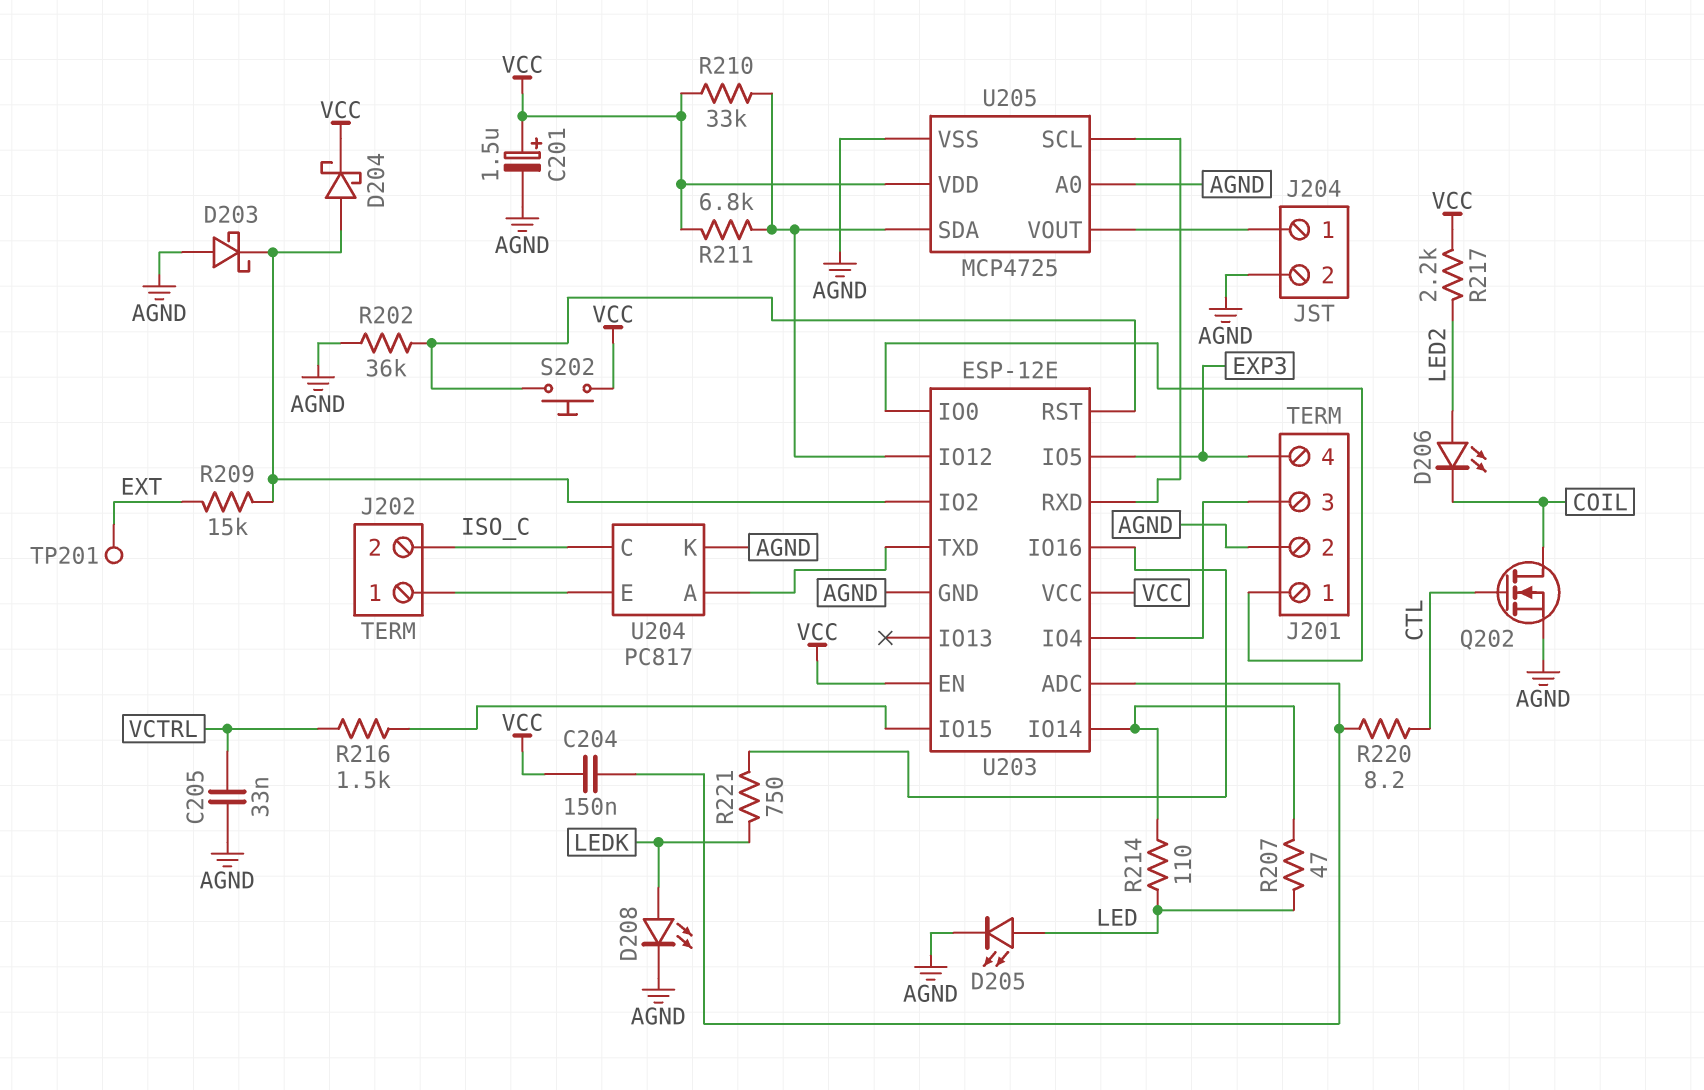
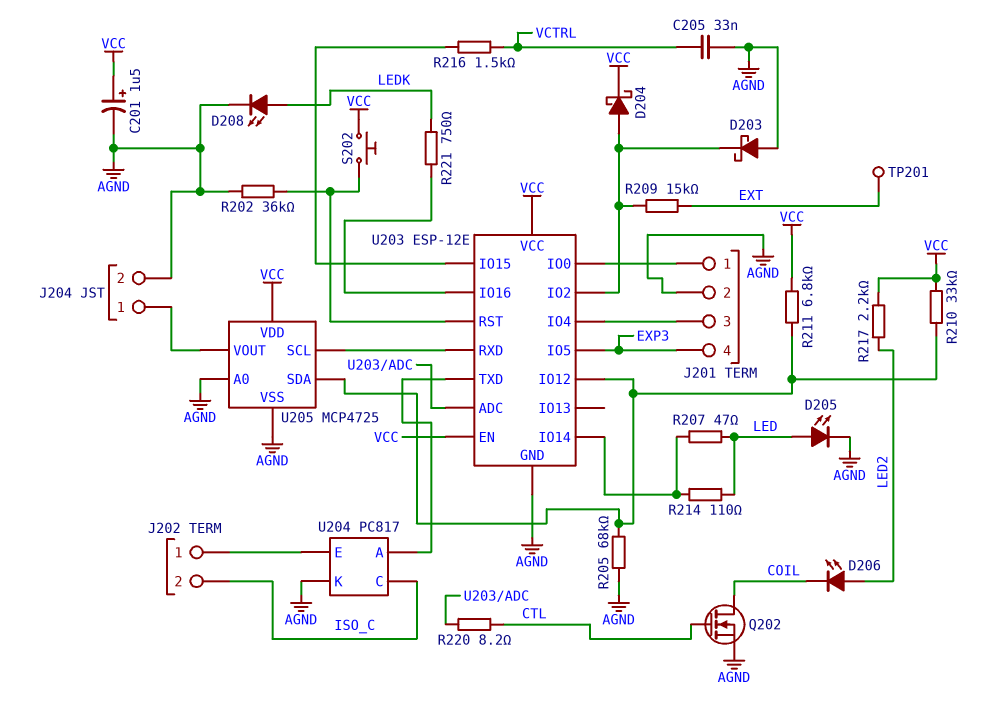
C204: 150nF (U203/ADC, VCC) -> none
R205: none -> 68k (AGND, U203/IO12)

